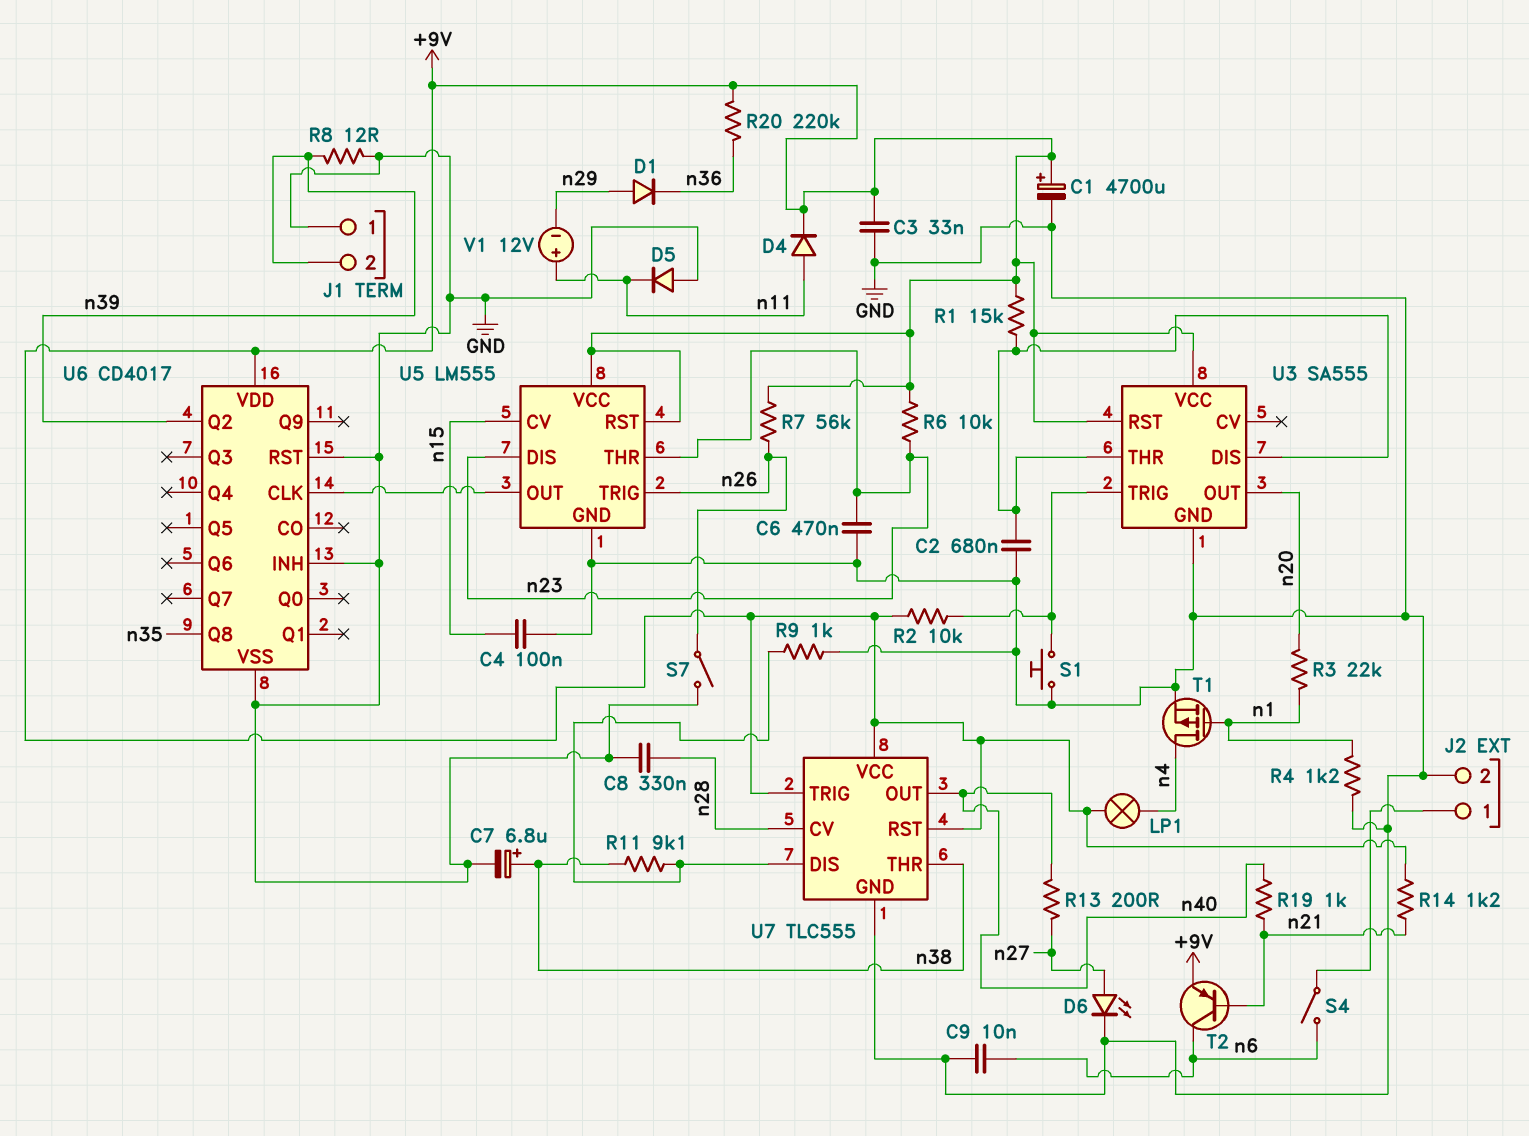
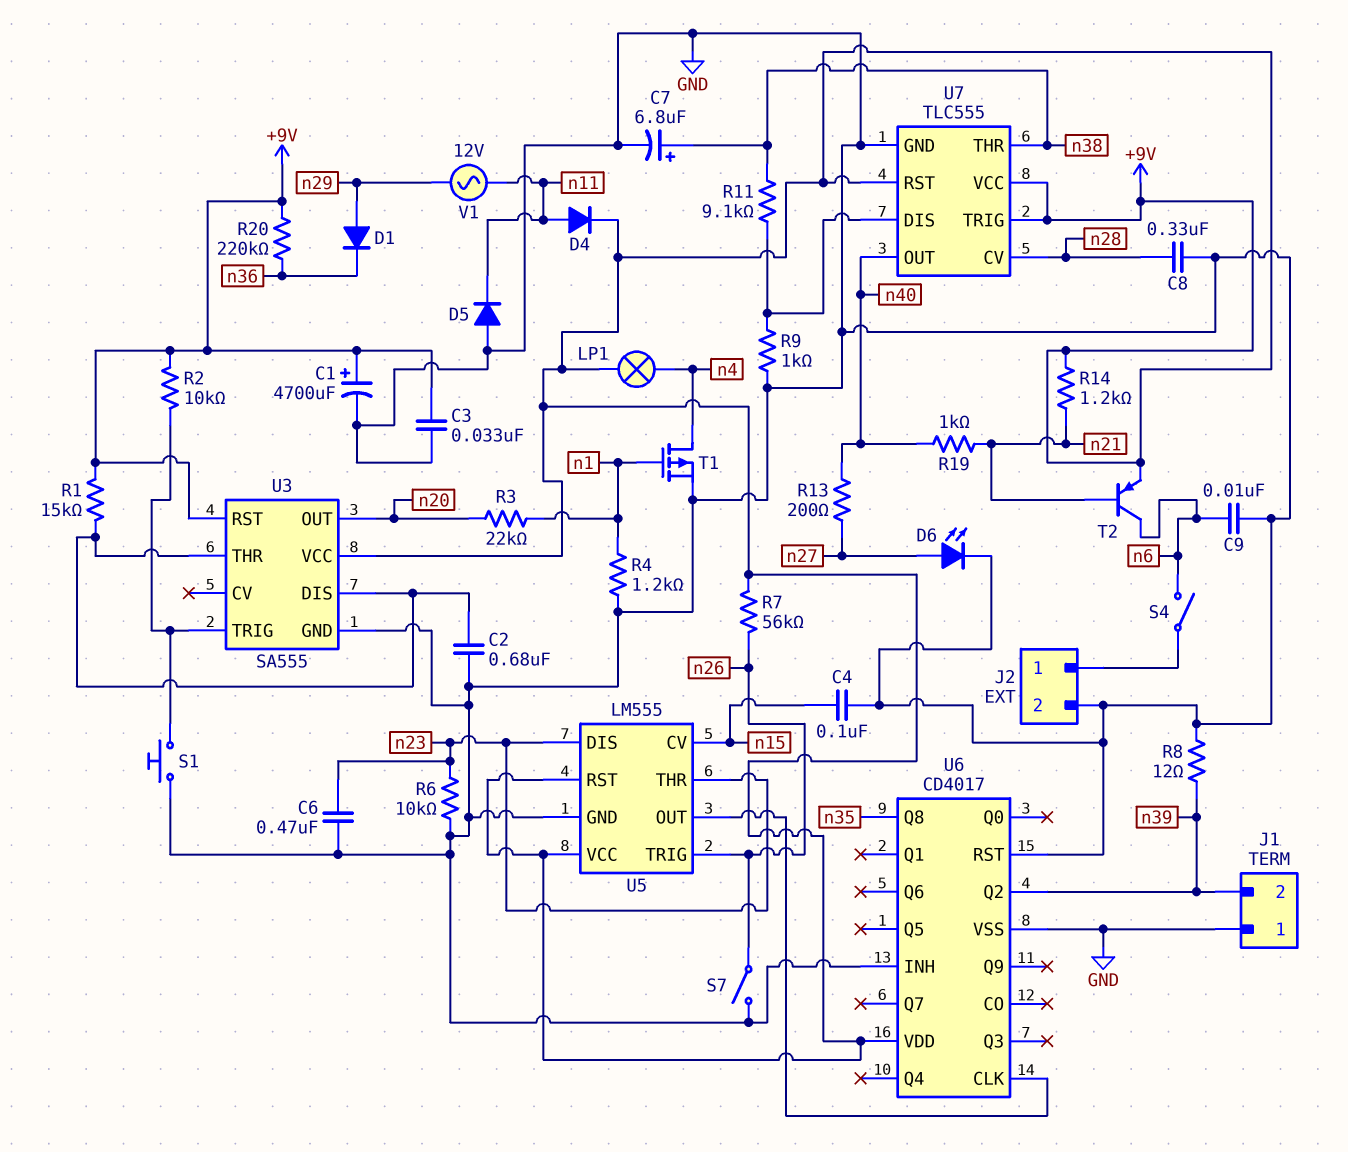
R6: 10k (+9V, n23) -> 10k (GND, n23)
V1: 12V (plus n11, minus n29) -> AC 12V (n11, n29)

